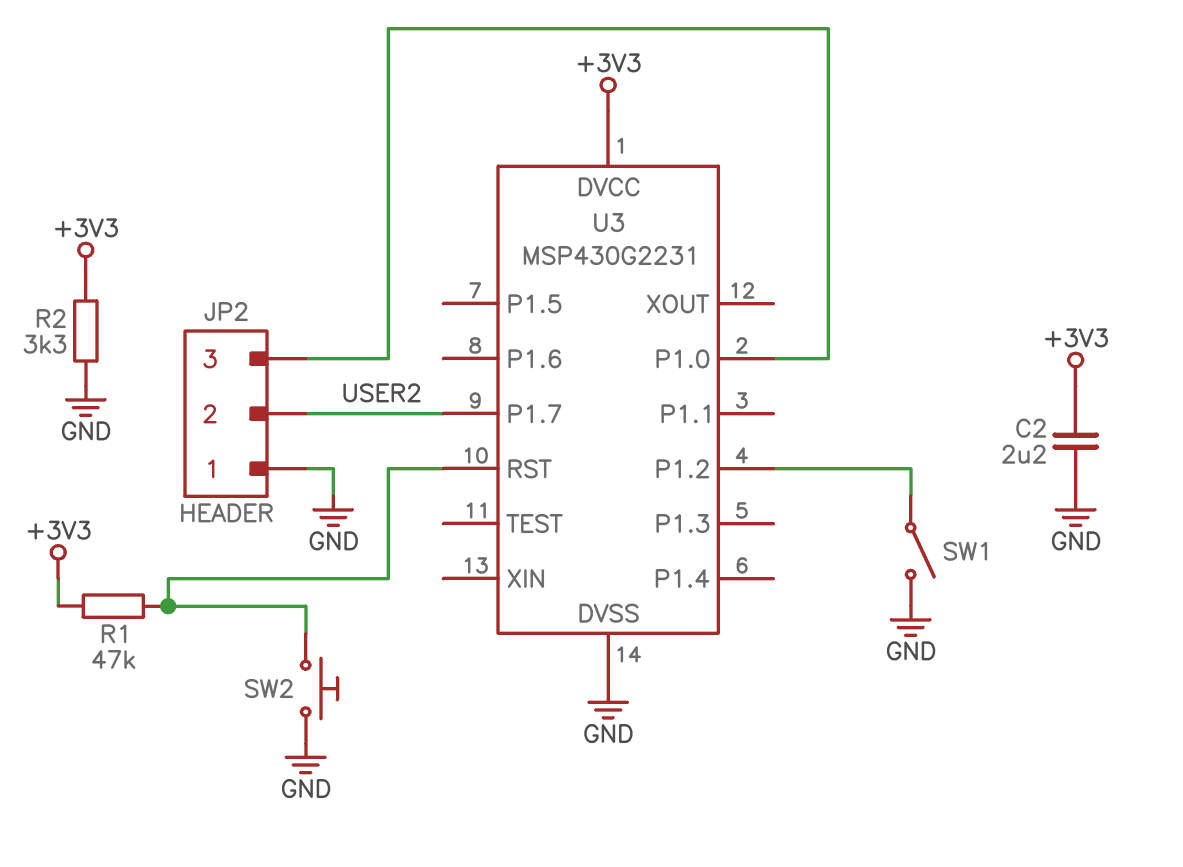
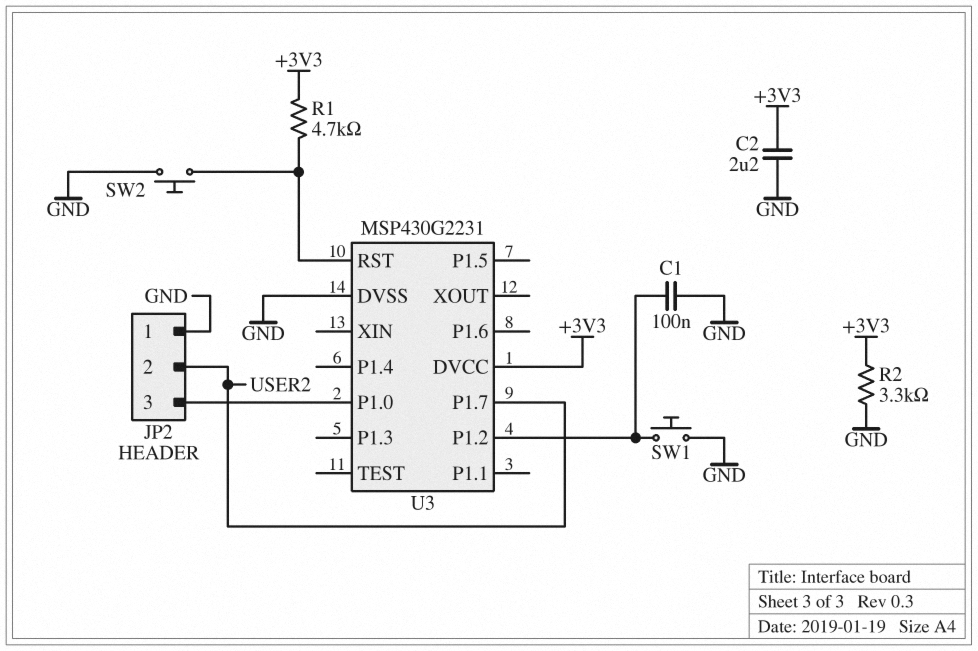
C1: none -> 100nF (GND, U3/P1.2)
R1: 47k (+3V3, U3/RST) -> 4.7k (+3V3, U3/RST)
SW1: switch (GND, U3/P1.2) -> button (GND, U3/P1.2)

